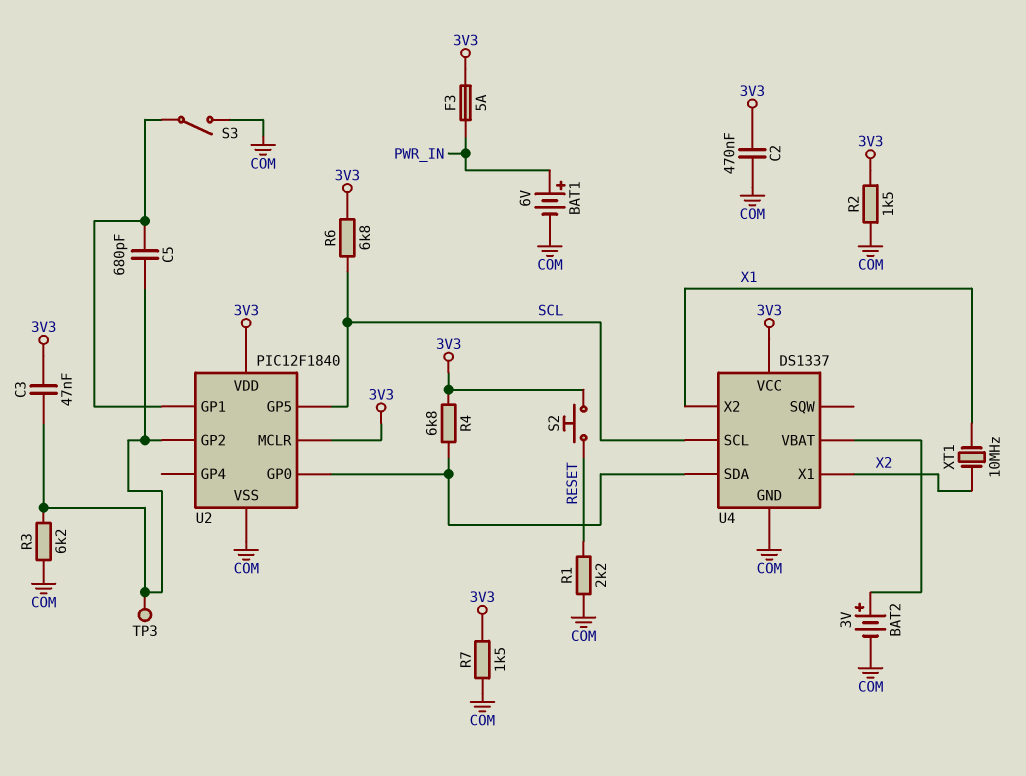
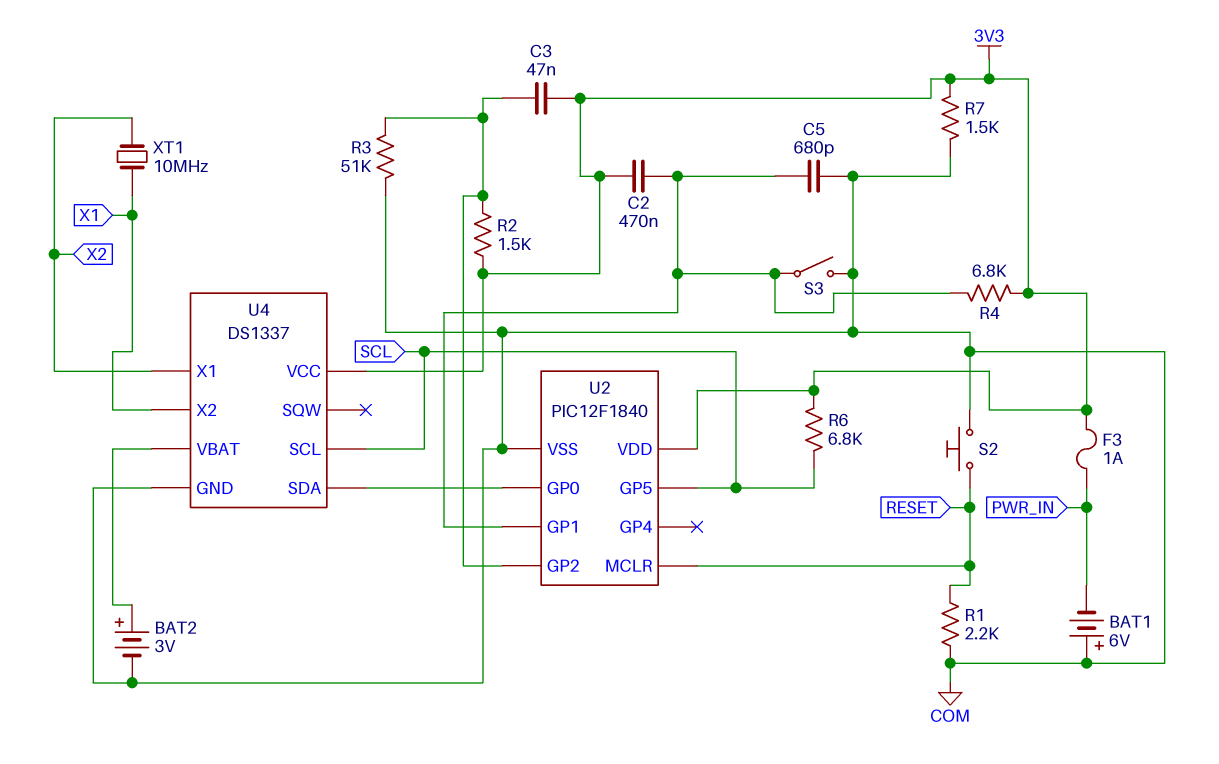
BAT1: 6V (plus PWR_IN, minus COM) -> 6V (plus COM, minus PWR_IN)
C2: 470nF (3V3, COM) -> 470nF (3V3, U2/GP1)
C5: 680pF (U2/GP1, U2/GP2) -> 680pF (COM, U2/GP1)
F3: 5A (3V3, PWR_IN) -> 1A (3V3, PWR_IN)
R2: 1.5k (3V3, COM) -> 1.5k (3V3, U2/GP2)
R3: 6.2k (COM, U2/GP2) -> 51k (COM, U2/GP2)
R4: 6.8k (3V3, U2/GP0) -> 6.8k (3V3, U2/GP1)
S2: button (3V3, RESET) -> button (COM, RESET)
TP3: test point (U2/GP2) -> none
U2 pin MCLR: 3V3 -> RESET

